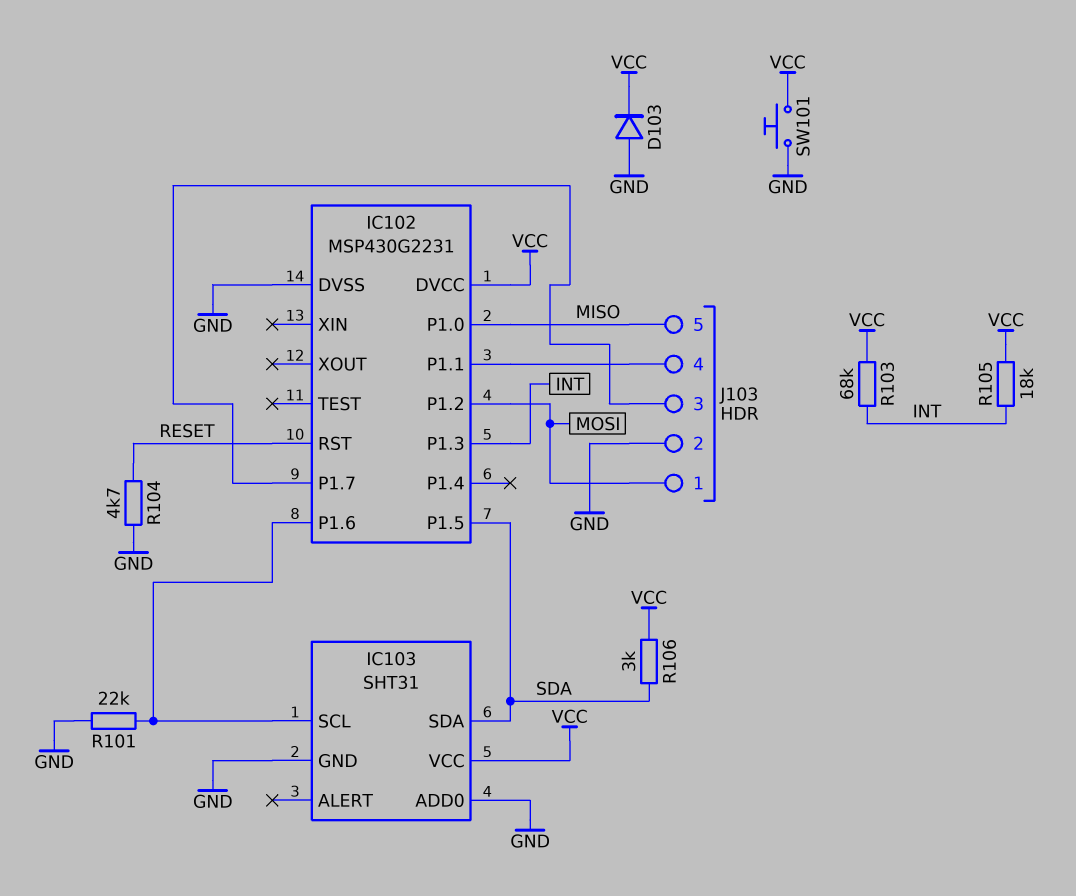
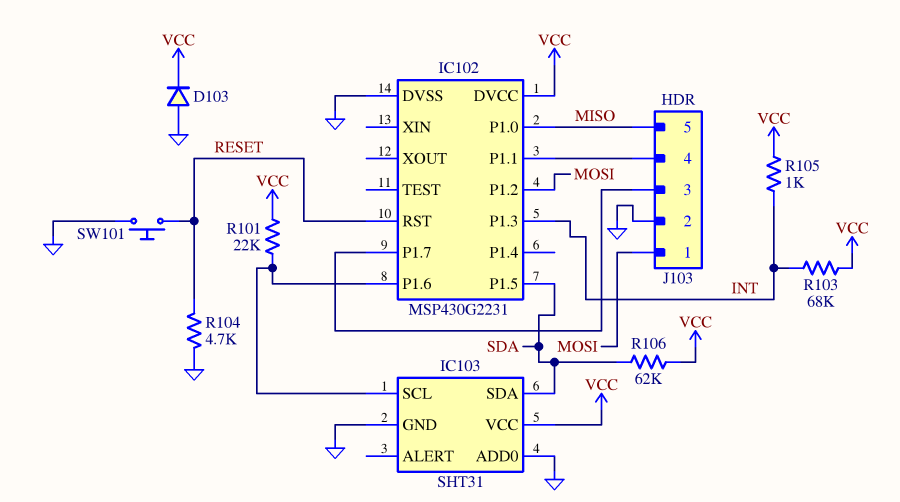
R101: 22k (GND, IC102/P1.6) -> 22k (IC102/P1.6, VCC)
R105: 18k (INT, VCC) -> 1k (INT, VCC)
R106: 3k (SDA, VCC) -> 62k (SDA, VCC)
SW101: button (GND, VCC) -> button (GND, RESET)

